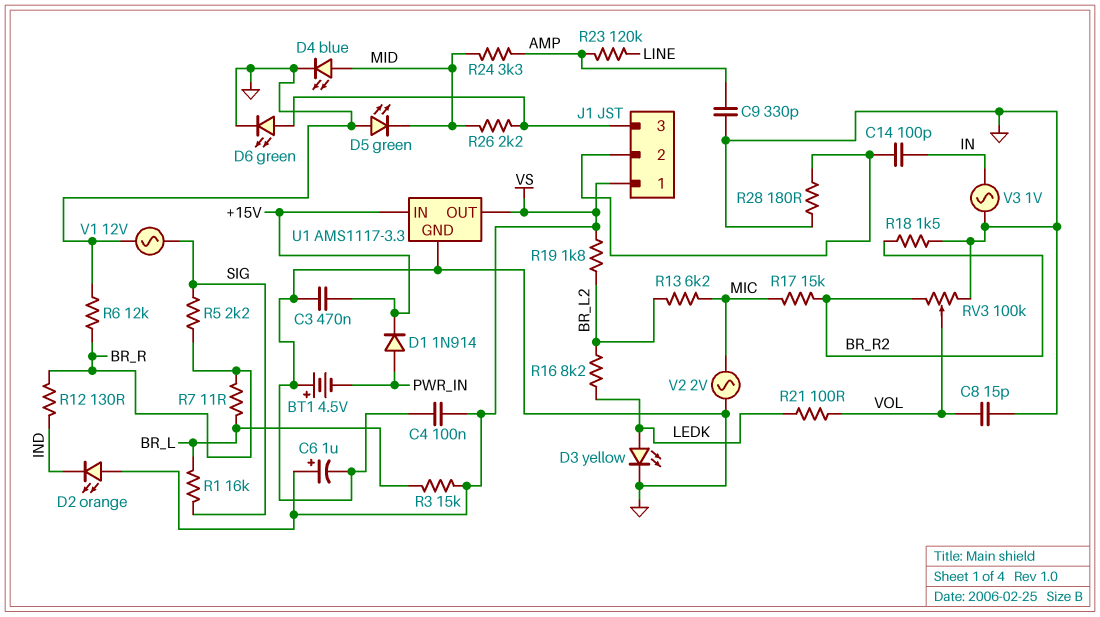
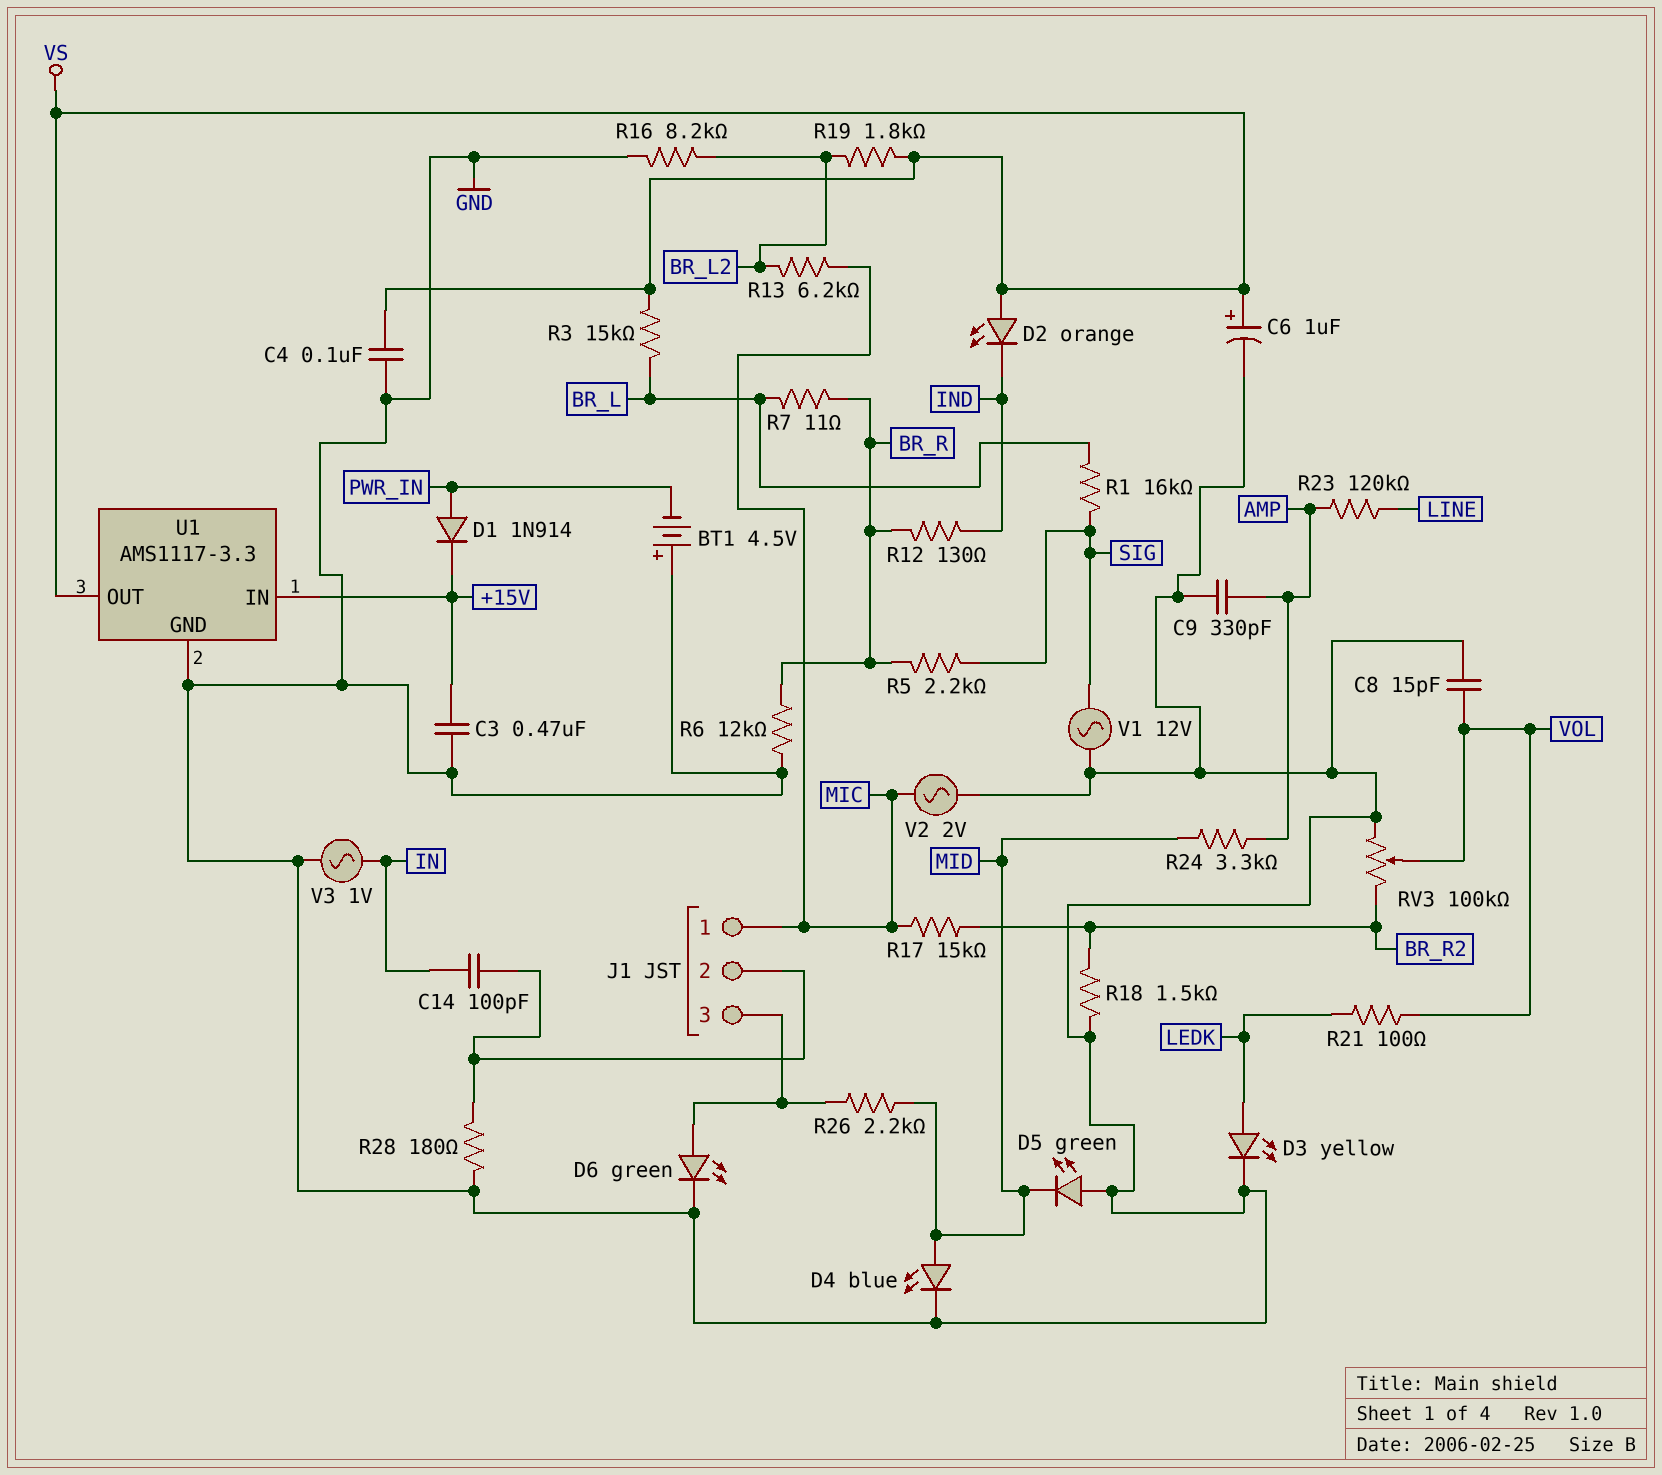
J1 pin 1: VS -> MIC
R16: 8.2k (BR_L2, LEDK) -> 8.2k (BR_L2, GND)

